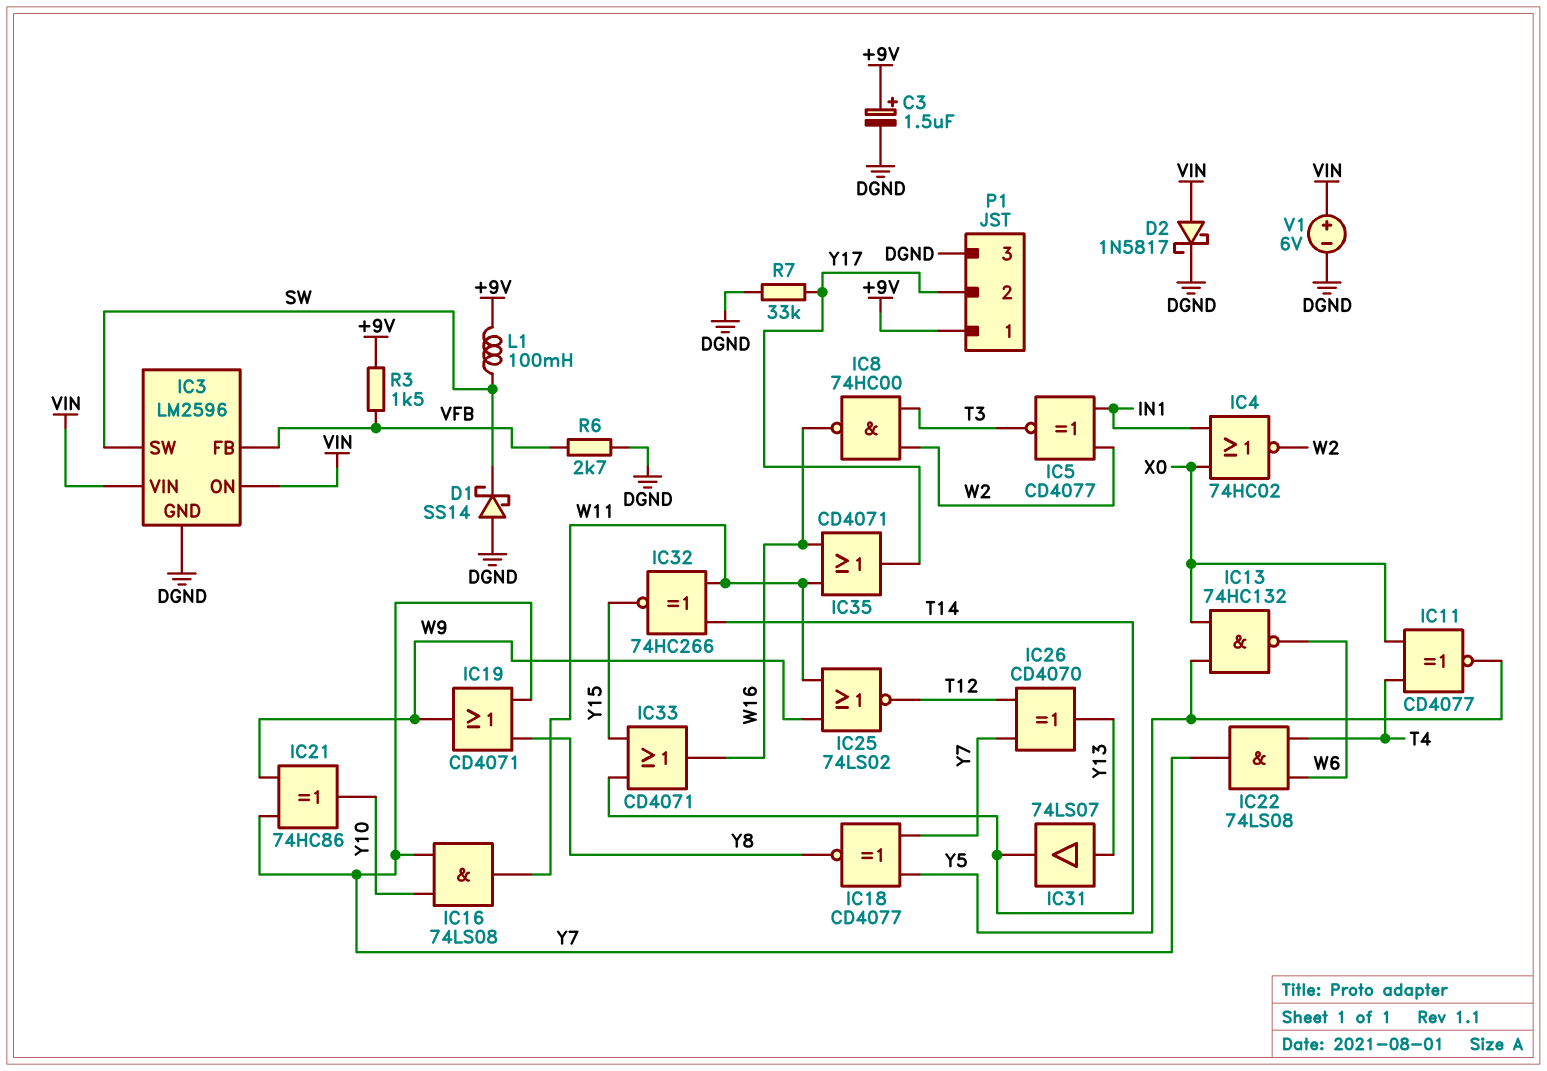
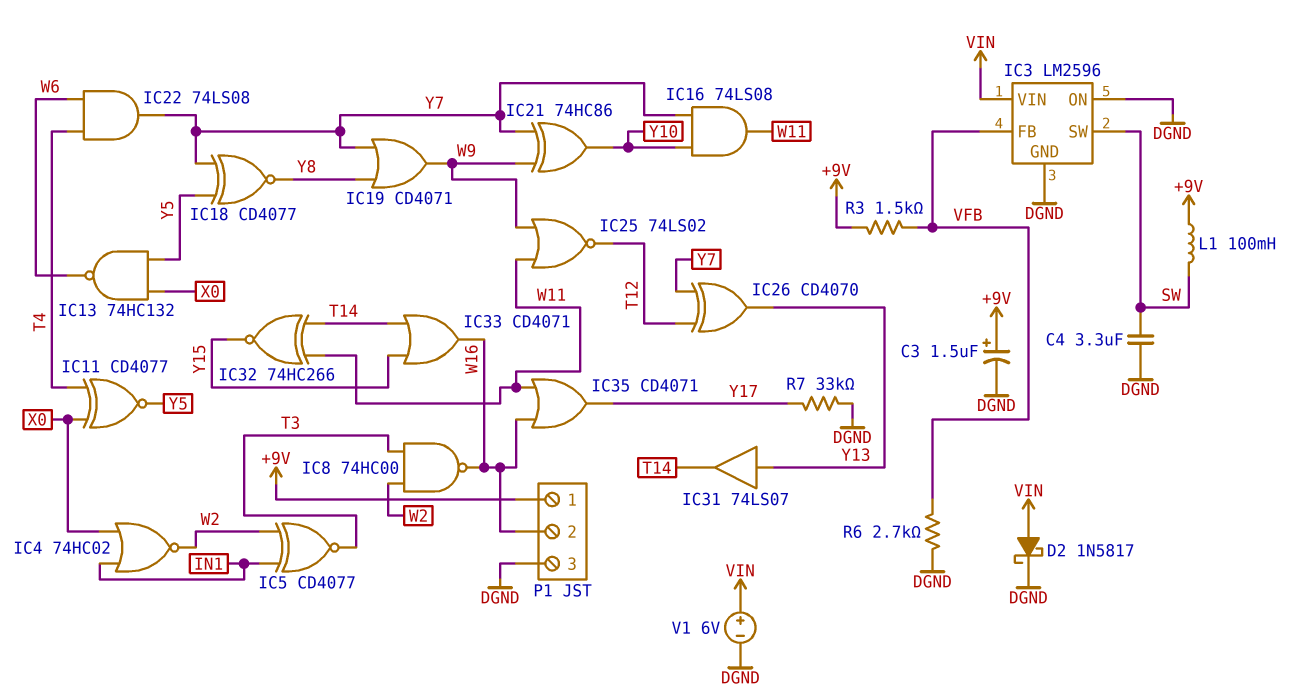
C4: none -> 3.3uF (DGND, SW)
D1: schottky SS14 (A DGND, K SW) -> none
IC3 pin ON: VIN -> DGND
P1 pin 2: Y17 -> W16

